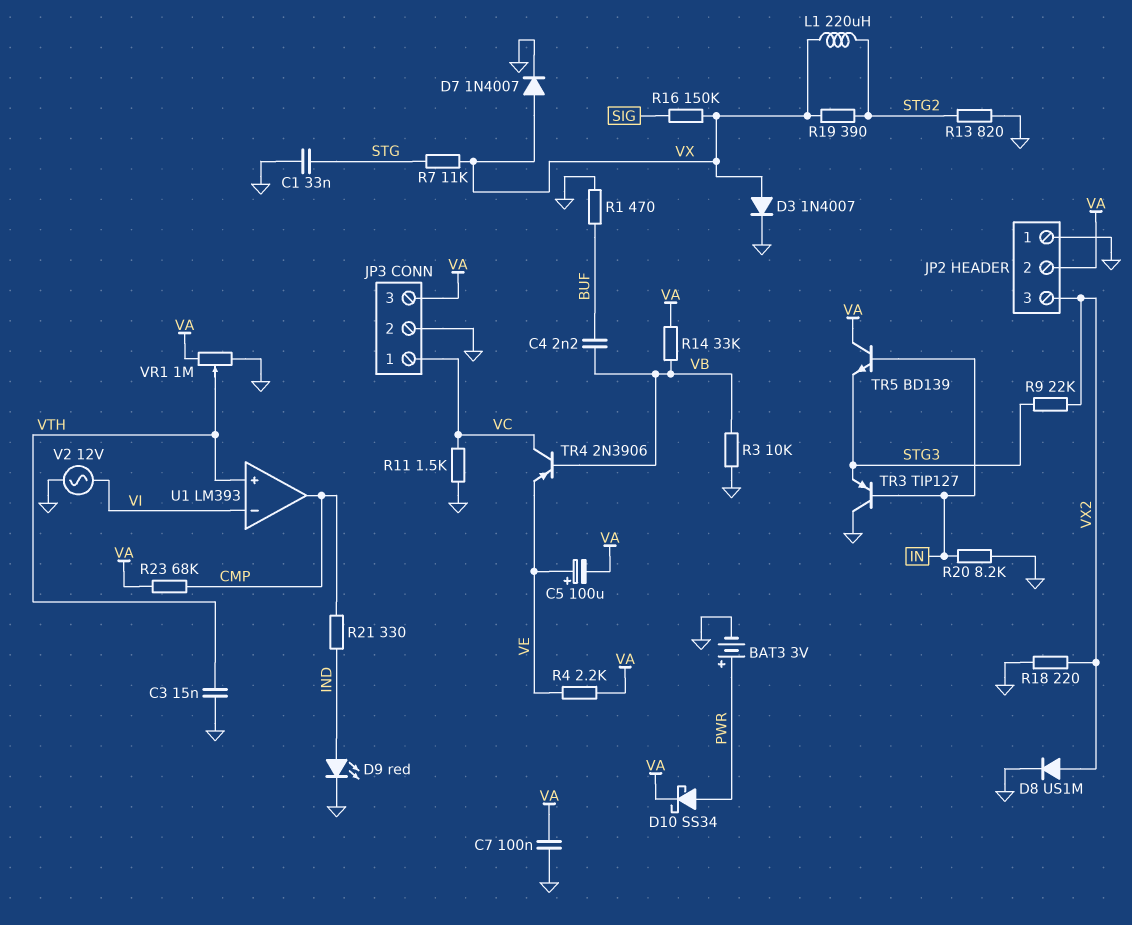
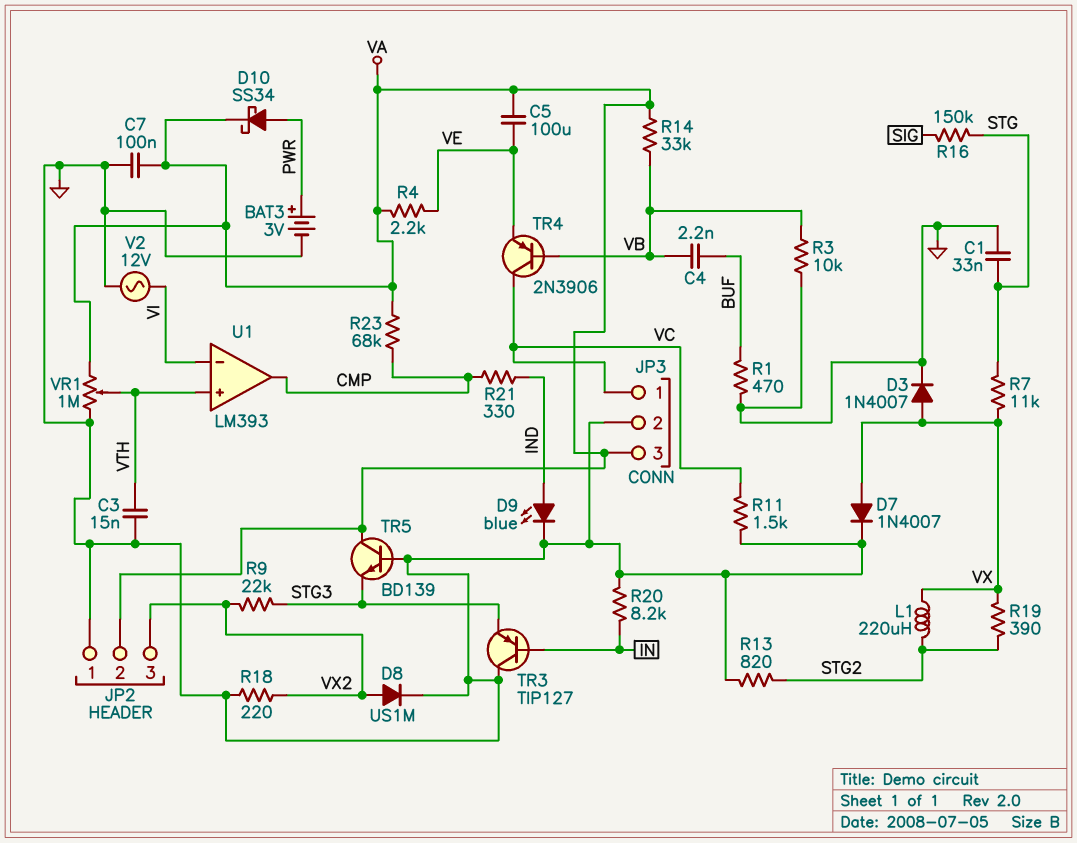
C5: 100uF (plus VE, minus VA) -> 100uF (VA, VE)
D9: LED red (A IND, K GND) -> LED blue (A IND, K GND)
R16: 150k (SIG, VX) -> 150k (SIG, STG)
TR5: NPN BD139 (B IN, C VA, E STG3) -> NPN BD139 (B GND, C VA, E STG3)

